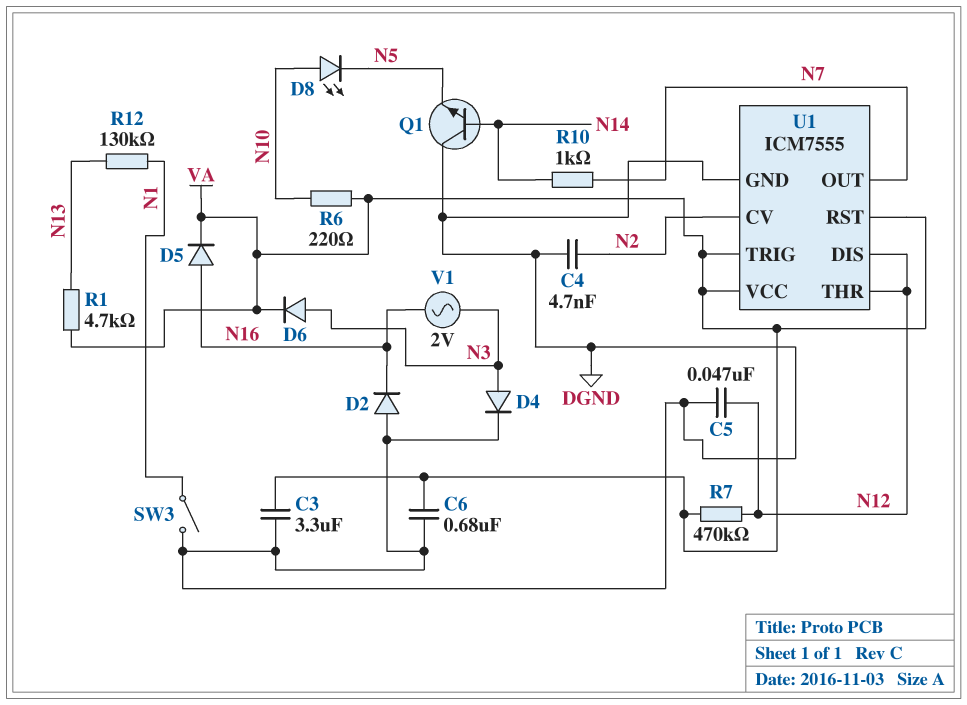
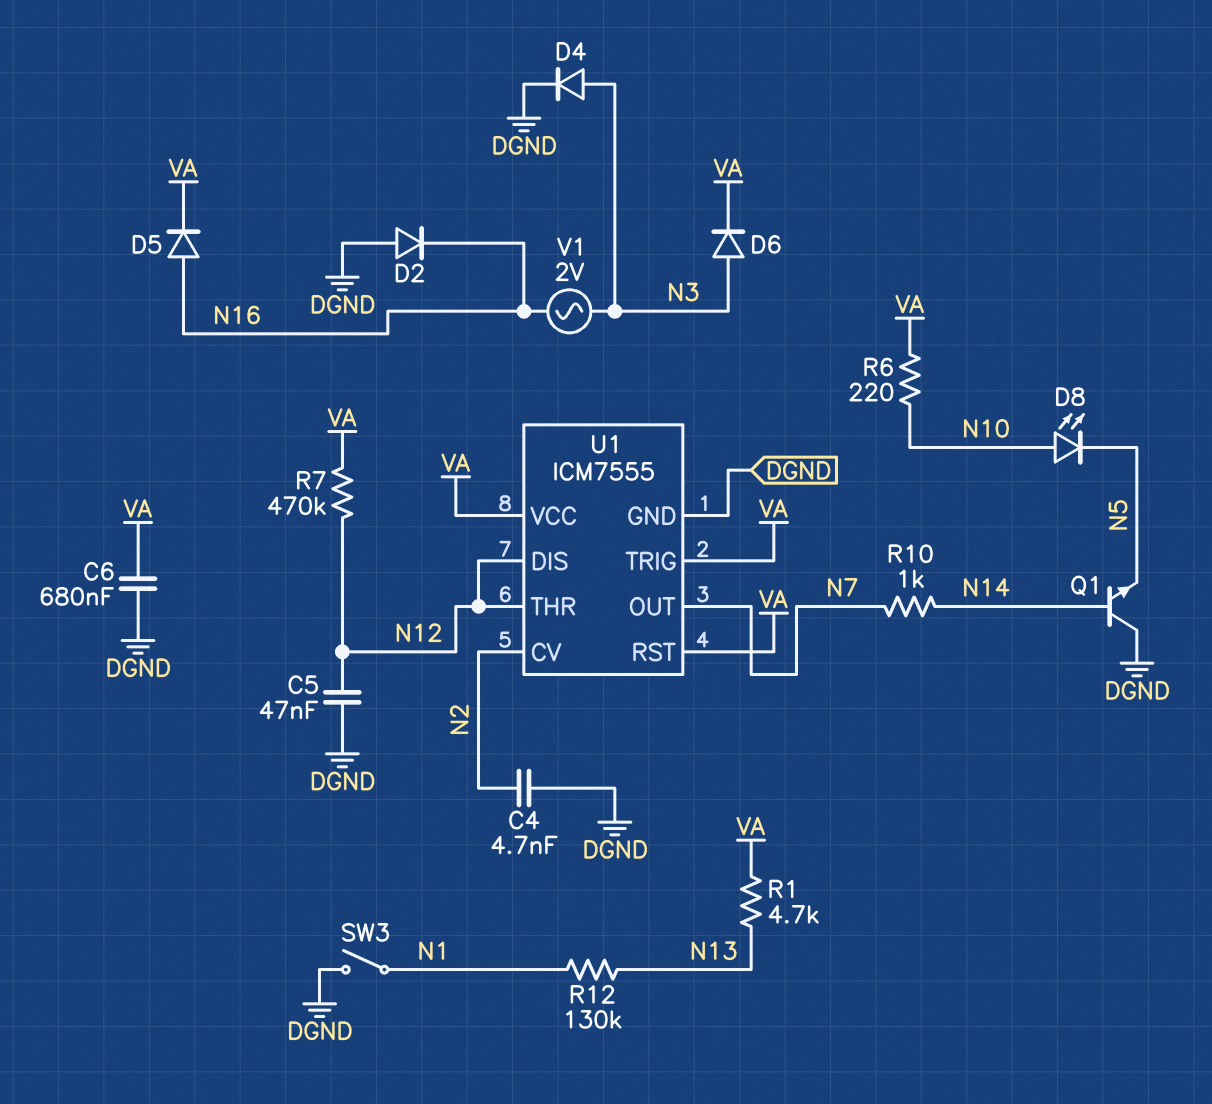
C3: 3.3uF (DGND, VA) -> none

